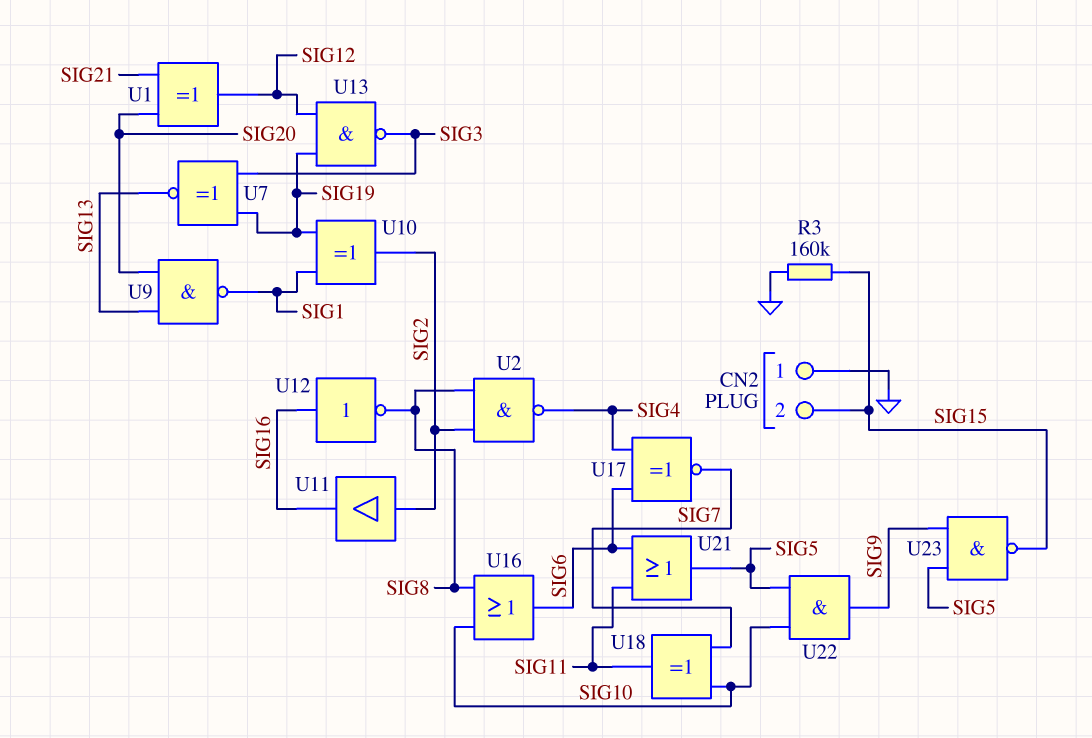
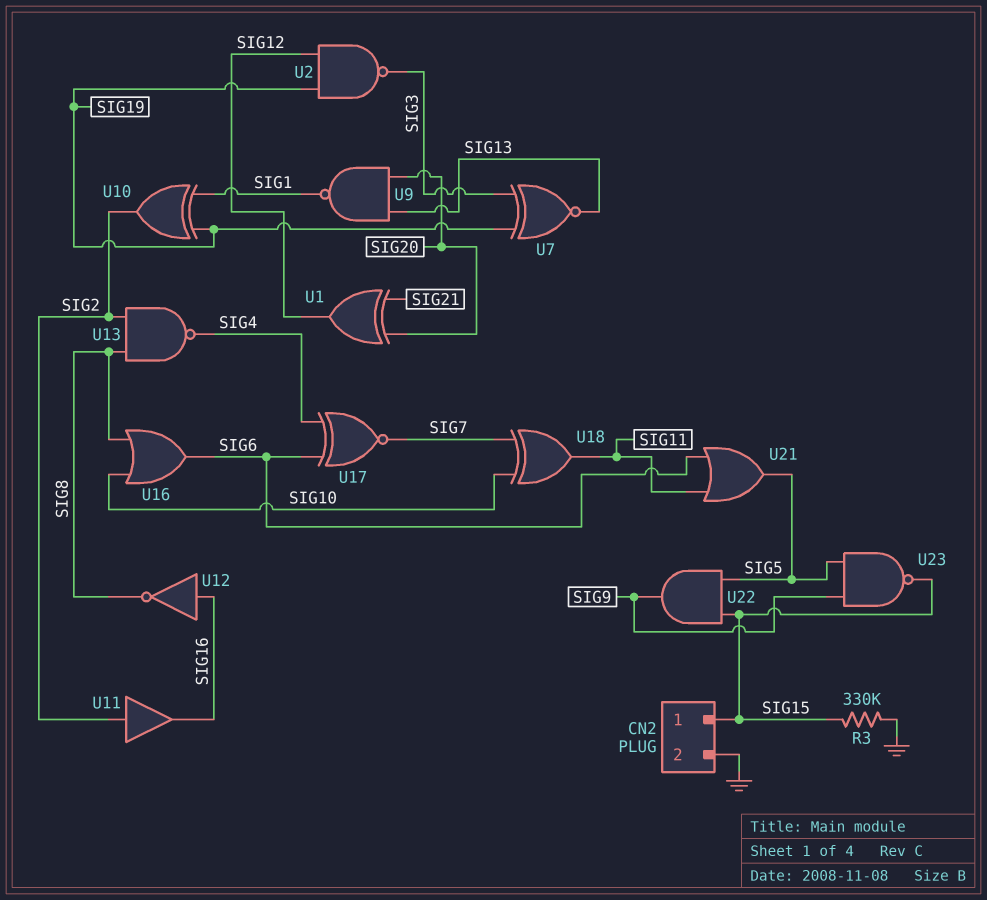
CN2 pin 1: GND -> SIG15
CN2 pin 2: SIG15 -> GND
R3: 160k (GND, SIG15) -> 330k (GND, SIG15)
U2: NAND (in SIG2, in SIG8, out SIG4) -> NAND (in SIG12, in SIG19, out SIG3)
U13: NAND (in SIG12, in SIG19, out SIG3) -> NAND (in SIG2, in SIG8, out SIG4)
U22: AND (in SIG5, in SIG10, out SIG9) -> AND (in SIG5, in SIG15, out SIG9)

